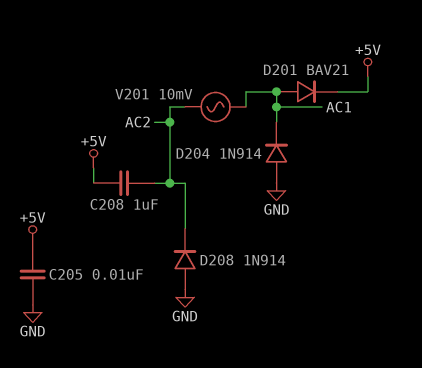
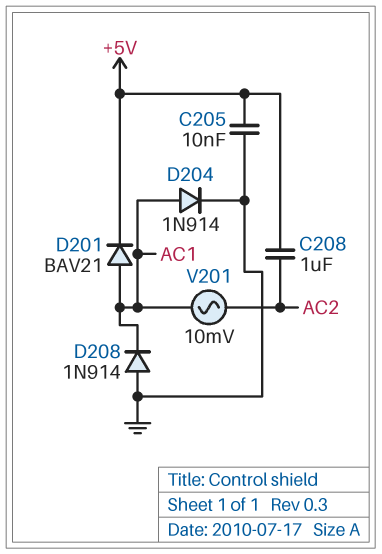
D204: diode 1N914 (A GND, K AC1) -> diode 1N914 (A AC1, K GND)
D208: diode 1N914 (A GND, K AC2) -> diode 1N914 (A GND, K AC1)

